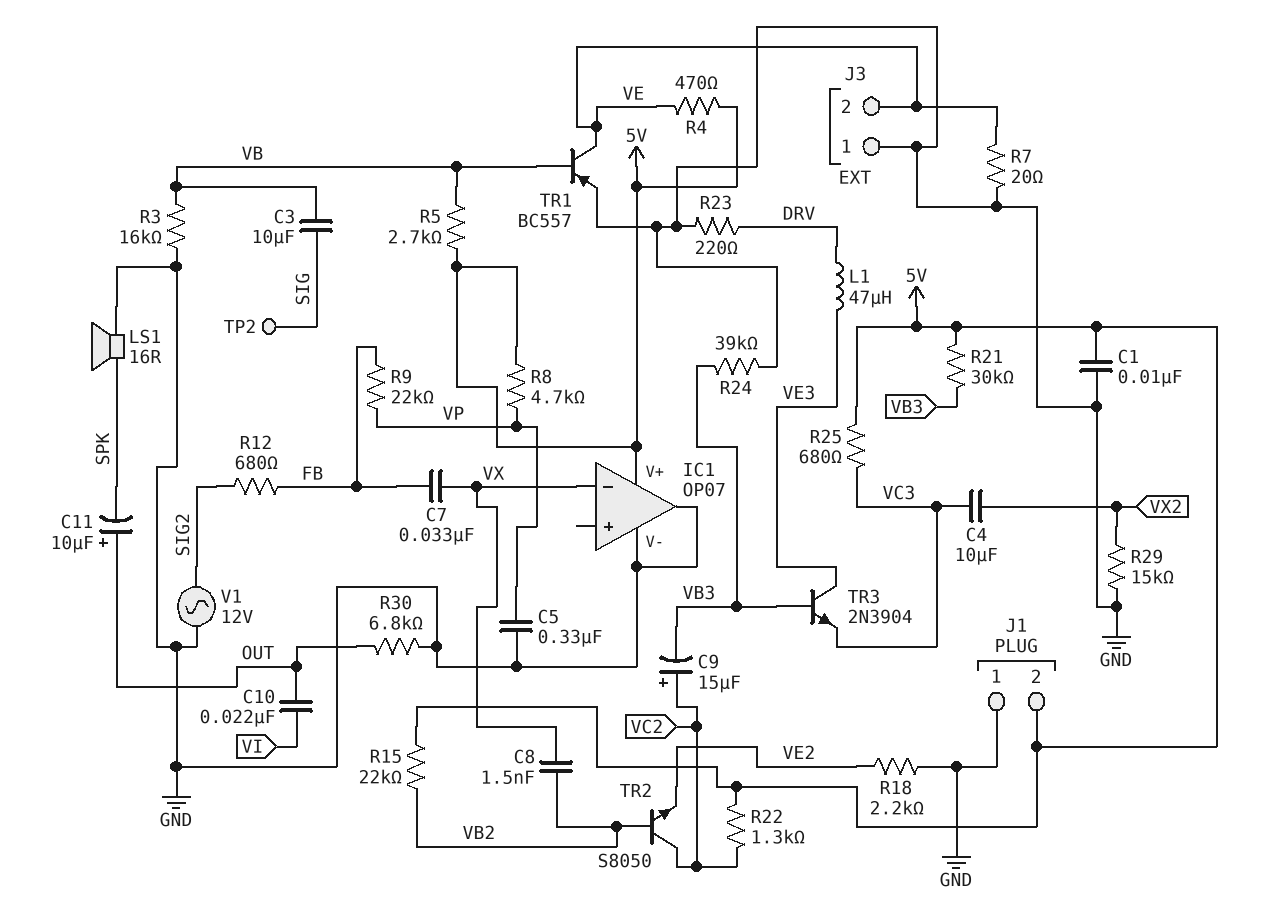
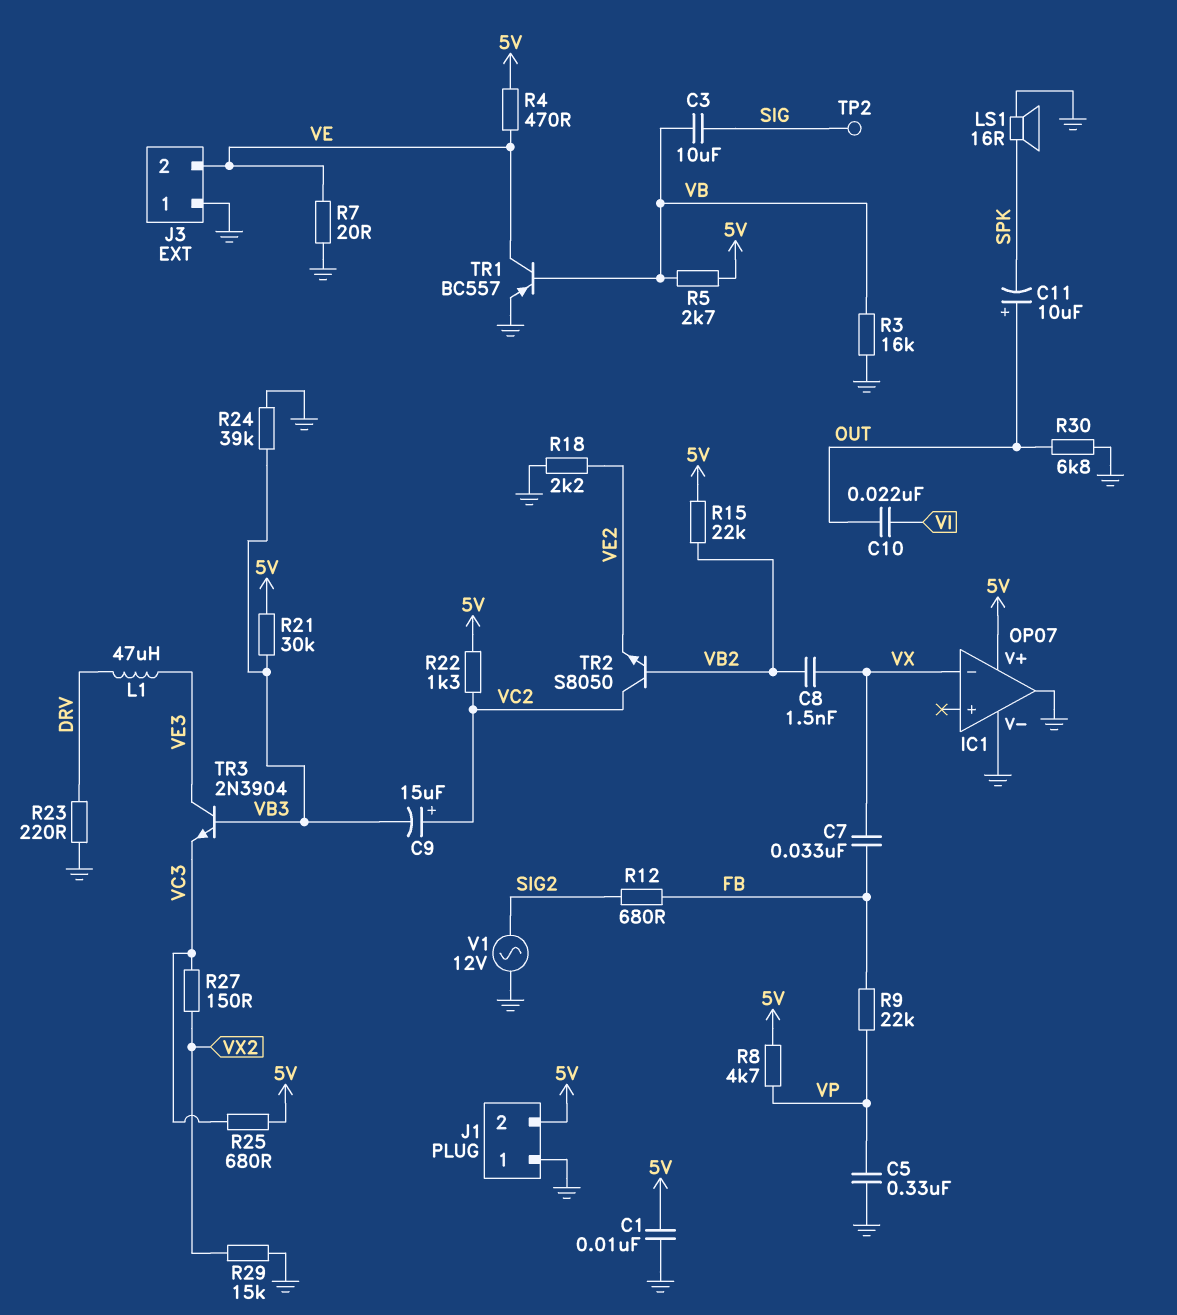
C4: 10uF (VC3, VX2) -> none
R27: none -> 150 (VC3, VX2)

